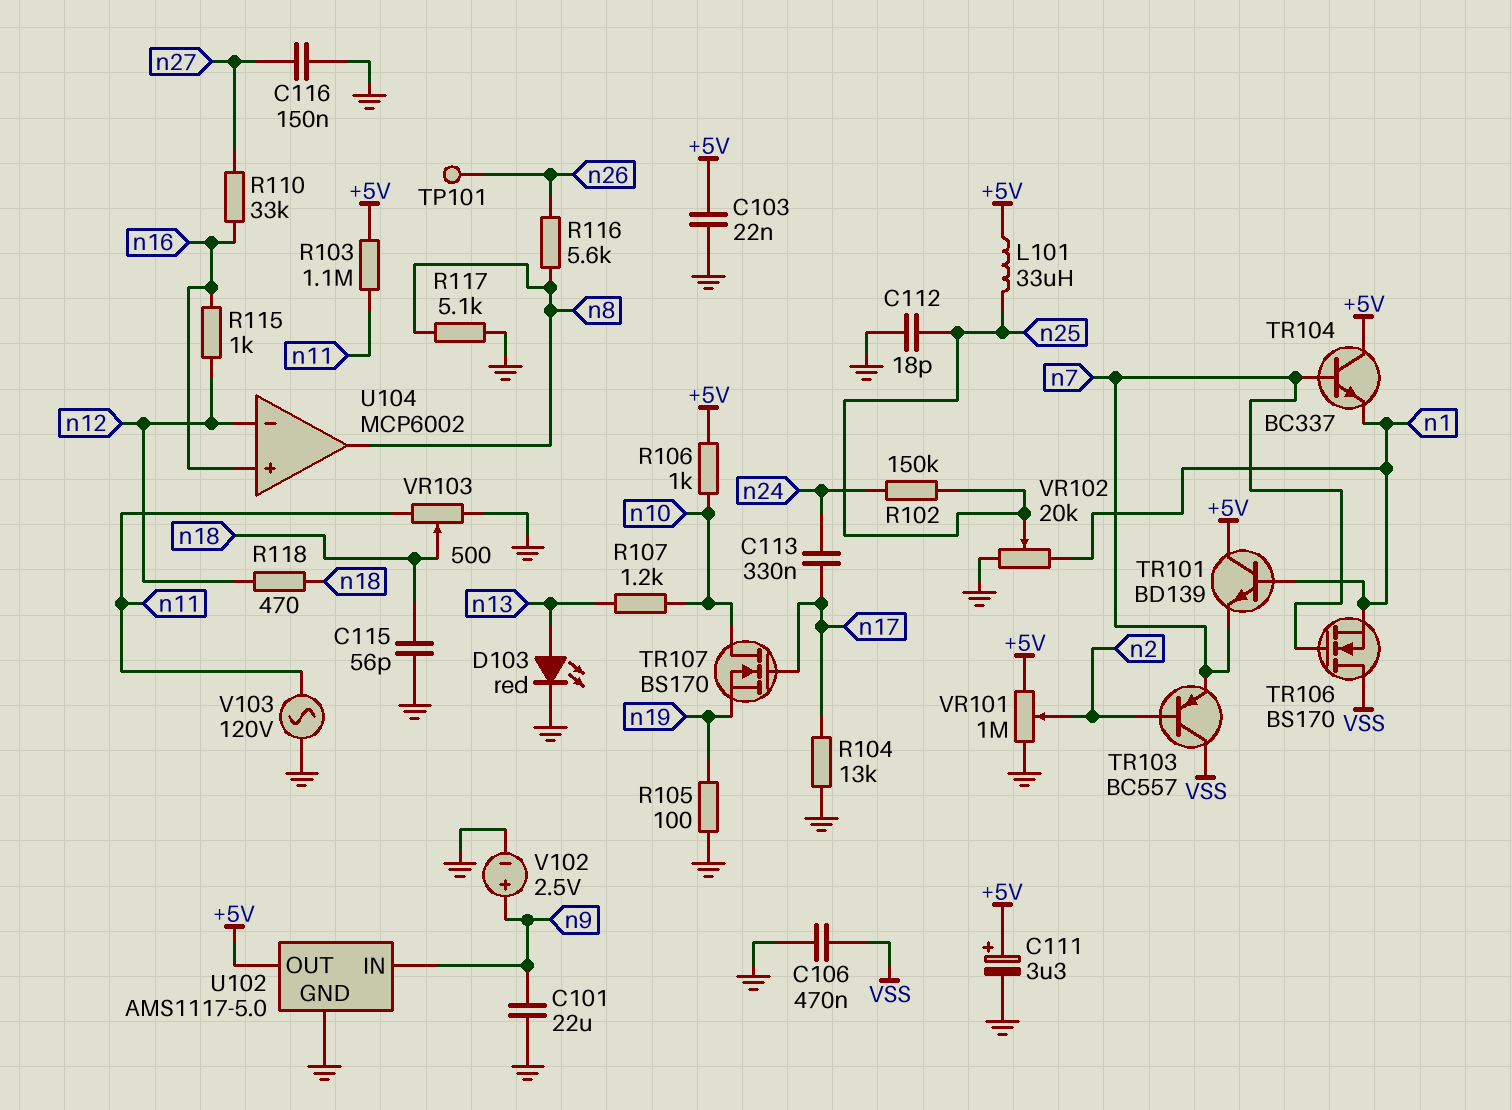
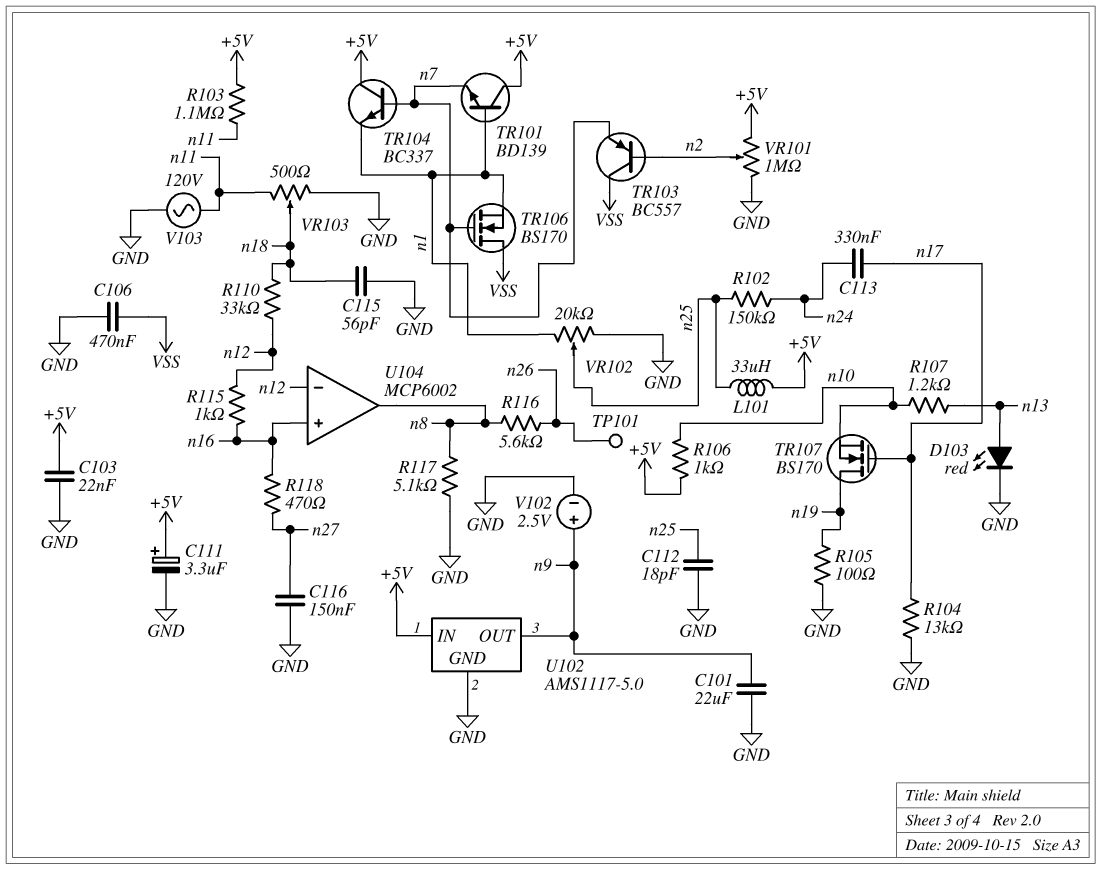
R110: 33k (n16, n27) -> 33k (n12, n18)
R118: 470 (n12, n18) -> 470 (n16, n27)
TR107: NMOS BS170 (G n17, D n10, S n19) -> NMOS BS170 (G n17, D n19, S n10)
U102 pin IN: n9 -> +5V
U102 pin OUT: +5V -> n9

